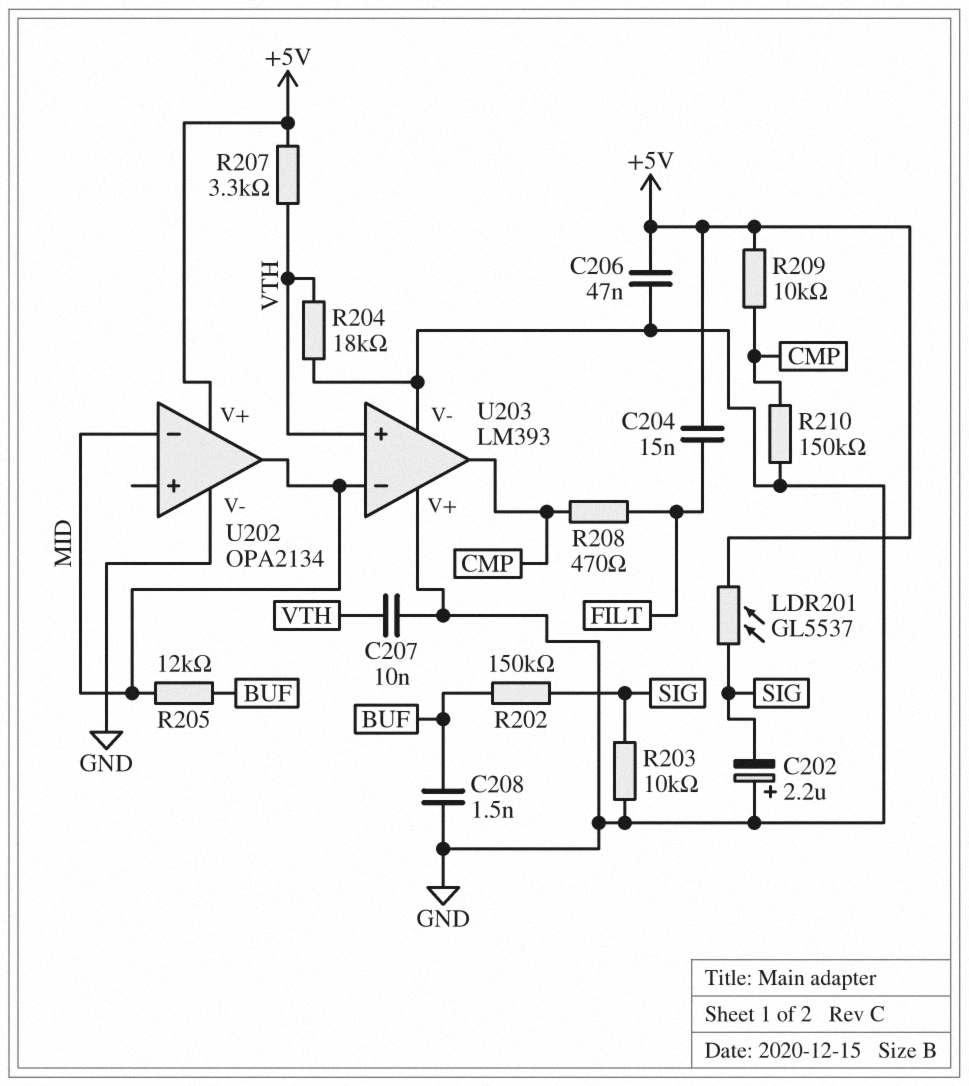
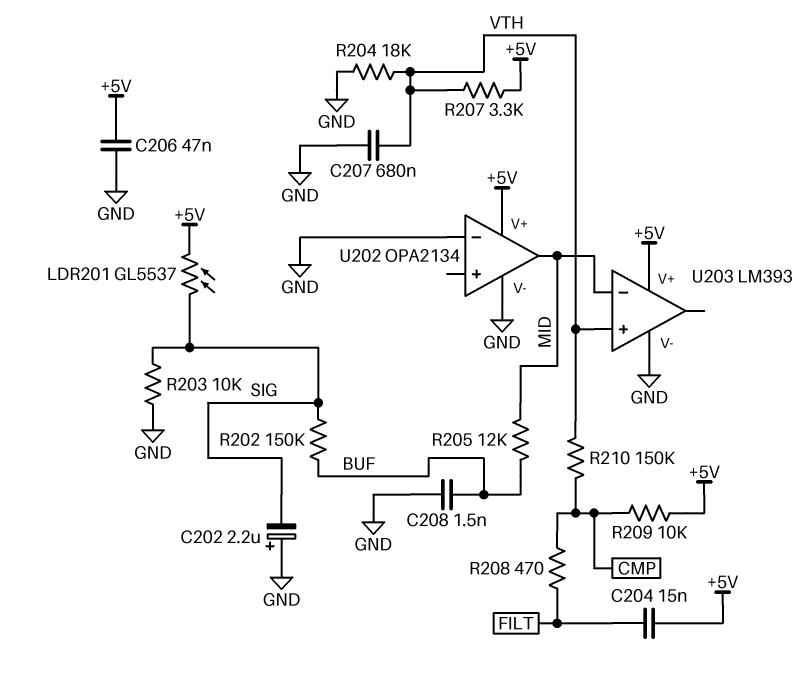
C207: 10nF (GND, VTH) -> 680nF (GND, VTH)
R210: 150k (CMP, GND) -> 150k (CMP, VTH)
U202 pin in-: MID -> GND
U203 pin V+: GND -> +5V
U203 pin out: CMP -> none

